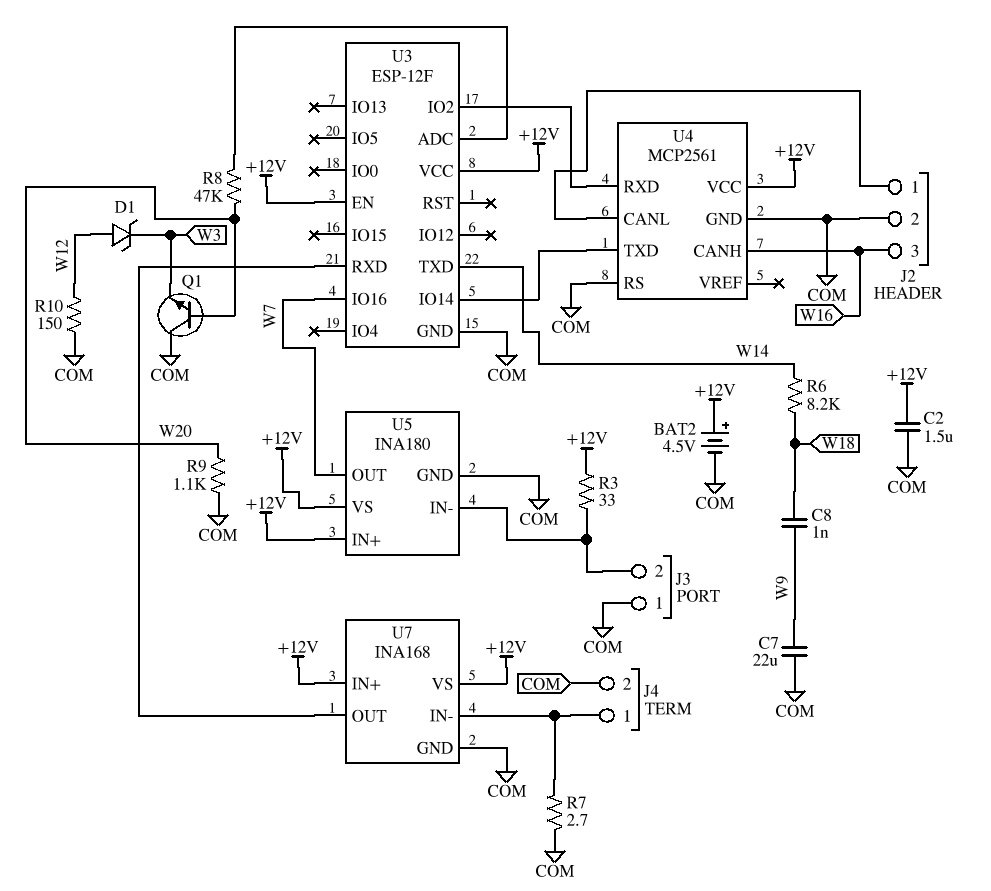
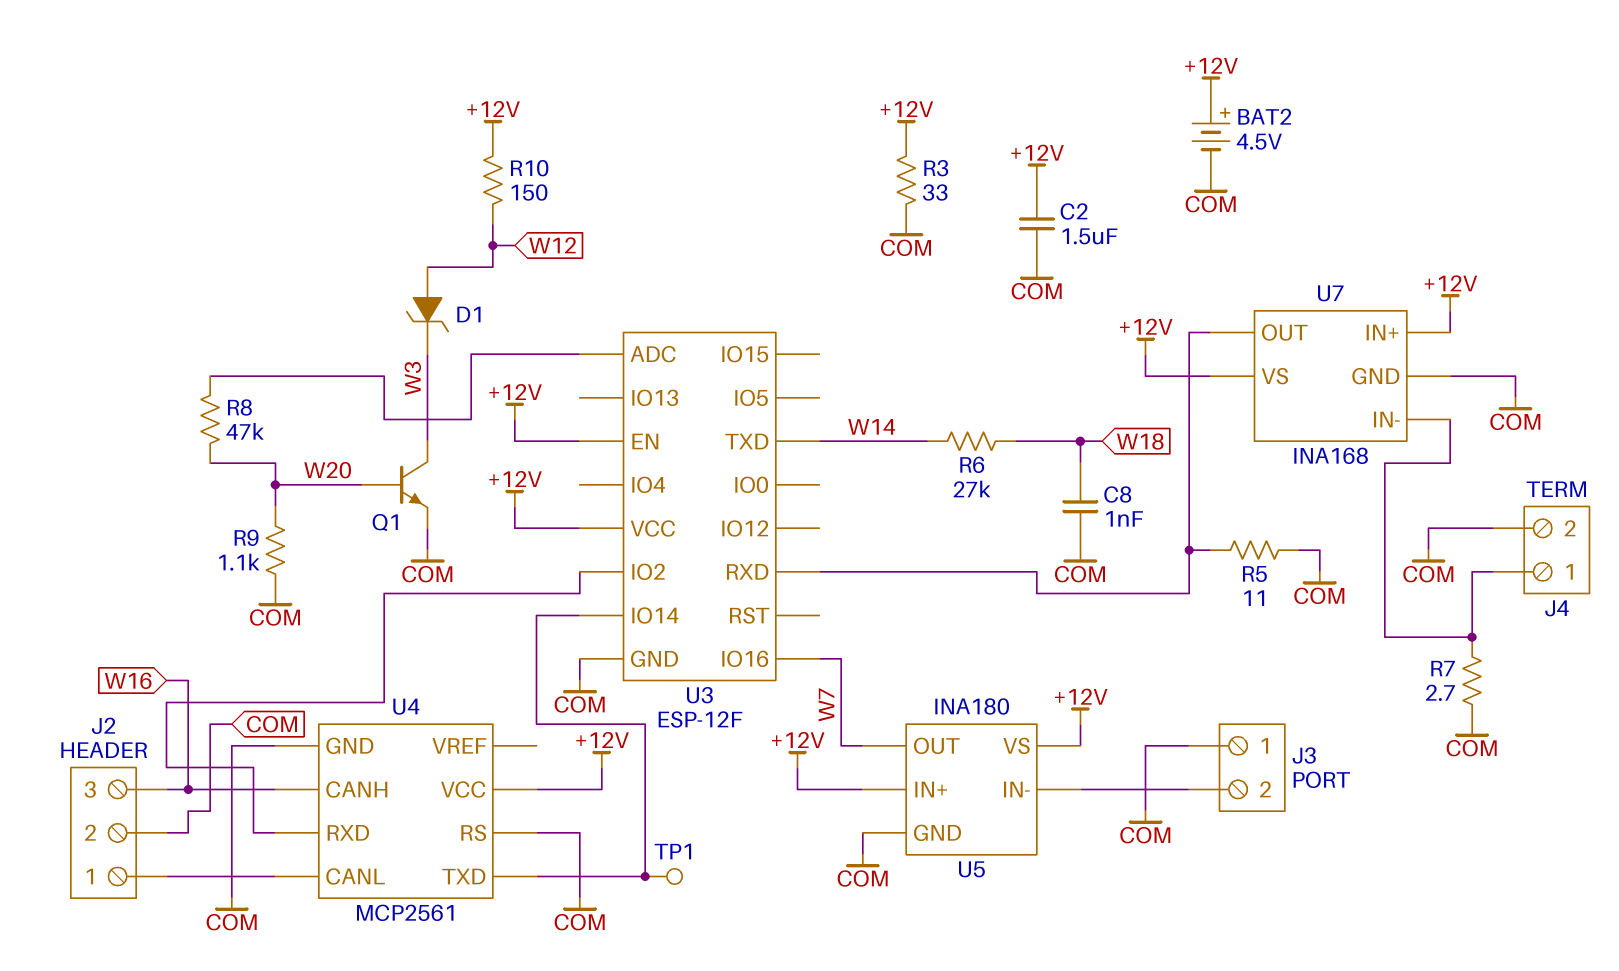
C7: 22uF (COM, W9) -> none
C8: 1nF (W9, W18) -> 1nF (COM, W18)
Q1: NPN (B W20, C COM, E W3) -> NPN (B W20, C W3, E COM)
R3: 33 (+12V, J3/2) -> 33 (+12V, COM)
R5: none -> 11 (COM, U3/RXD)
R6: 8.2k (W14, W18) -> 27k (W14, W18)
R10: 150 (COM, W12) -> 150 (+12V, W12)
TP1: none -> test point (U3/IO14)

